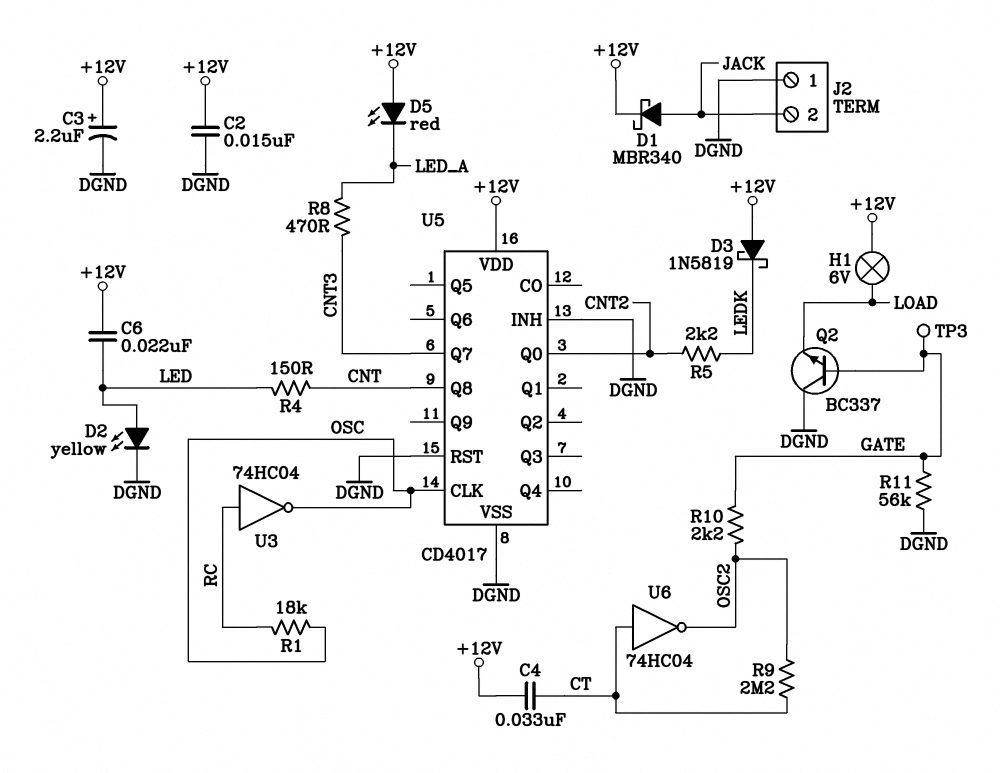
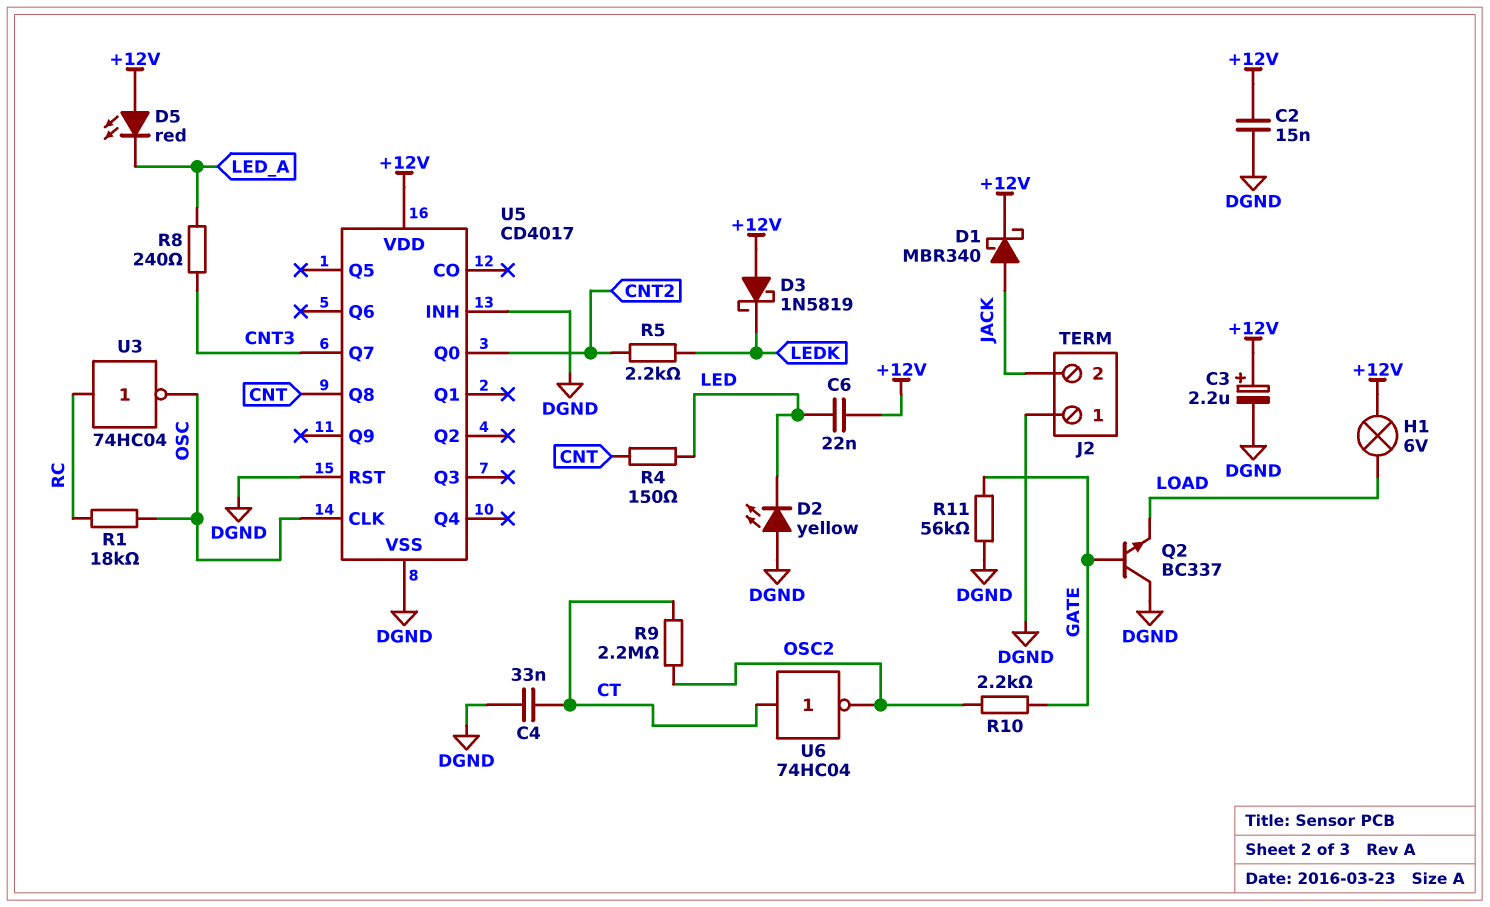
C4: 33nF (+12V, CT) -> 33nF (CT, DGND)
D2: LED yellow (A LED, K DGND) -> LED yellow (A DGND, K LED)
R8: 470 (CNT3, LED_A) -> 240 (CNT3, LED_A)
TP3: test point (GATE) -> none

